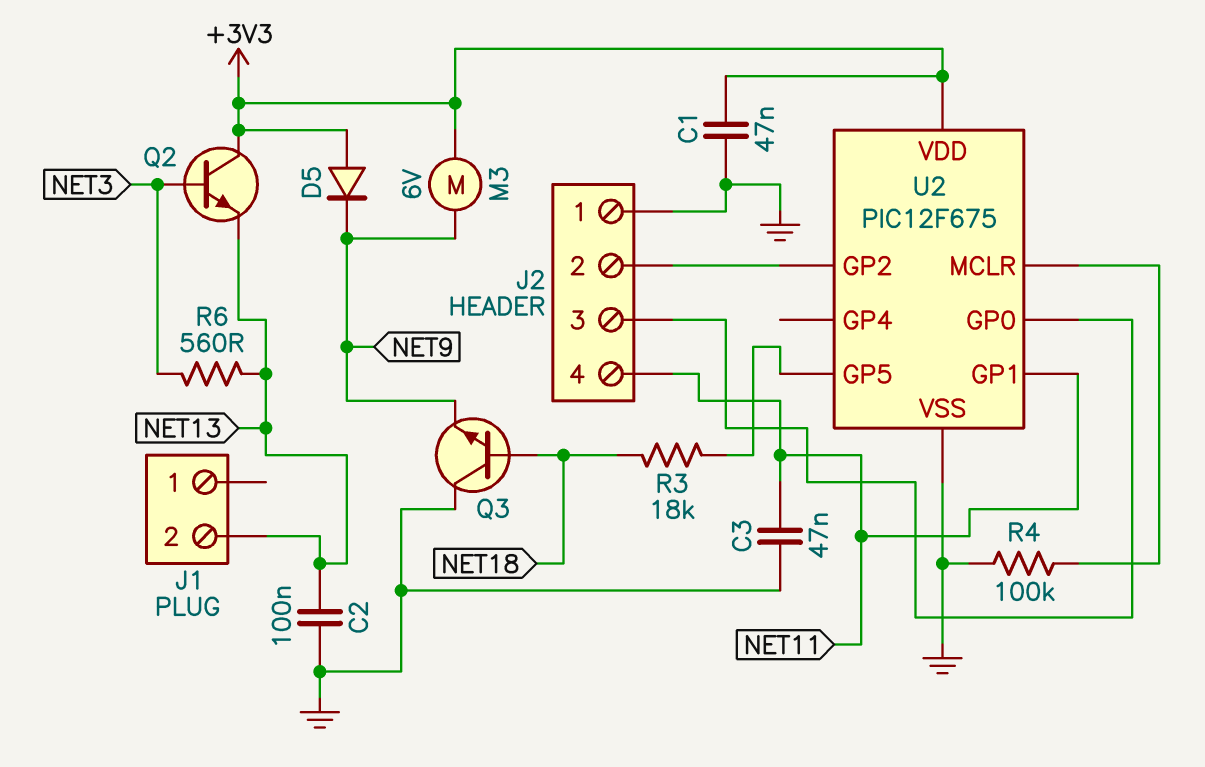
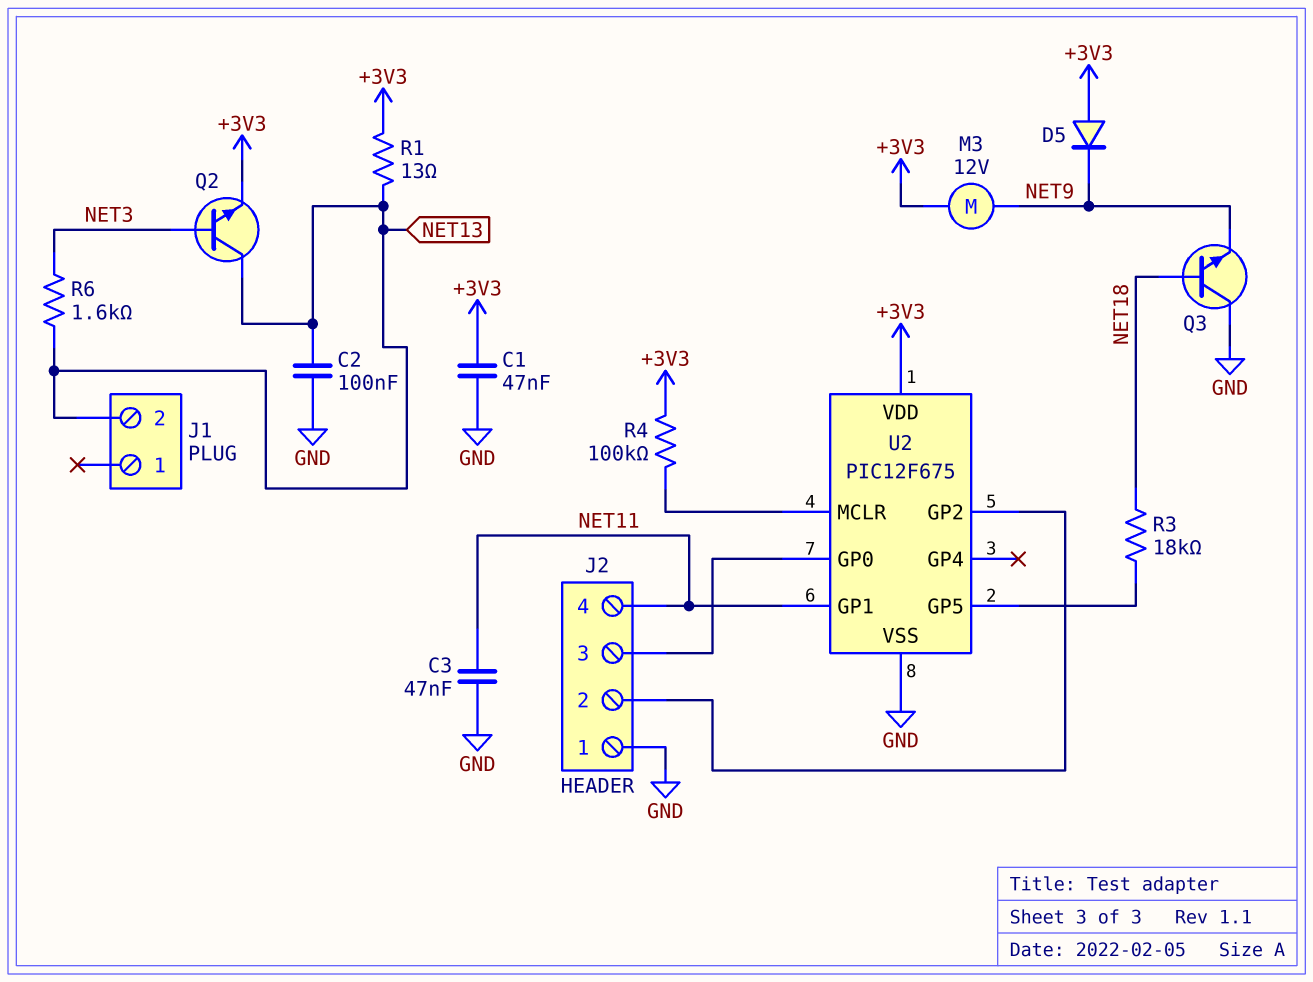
M3: motor 6V (+3V3, NET9) -> motor 12V (+3V3, NET9)
Q2: NPN (B NET3, C +3V3, E NET13) -> NPN (B NET3, C NET13, E +3V3)
R1: none -> 13 (+3V3, NET13)
R4: 100k (GND, U2/MCLR) -> 100k (+3V3, U2/MCLR)
R6: 560 (NET3, NET13) -> 1.6k (NET3, NET13)

